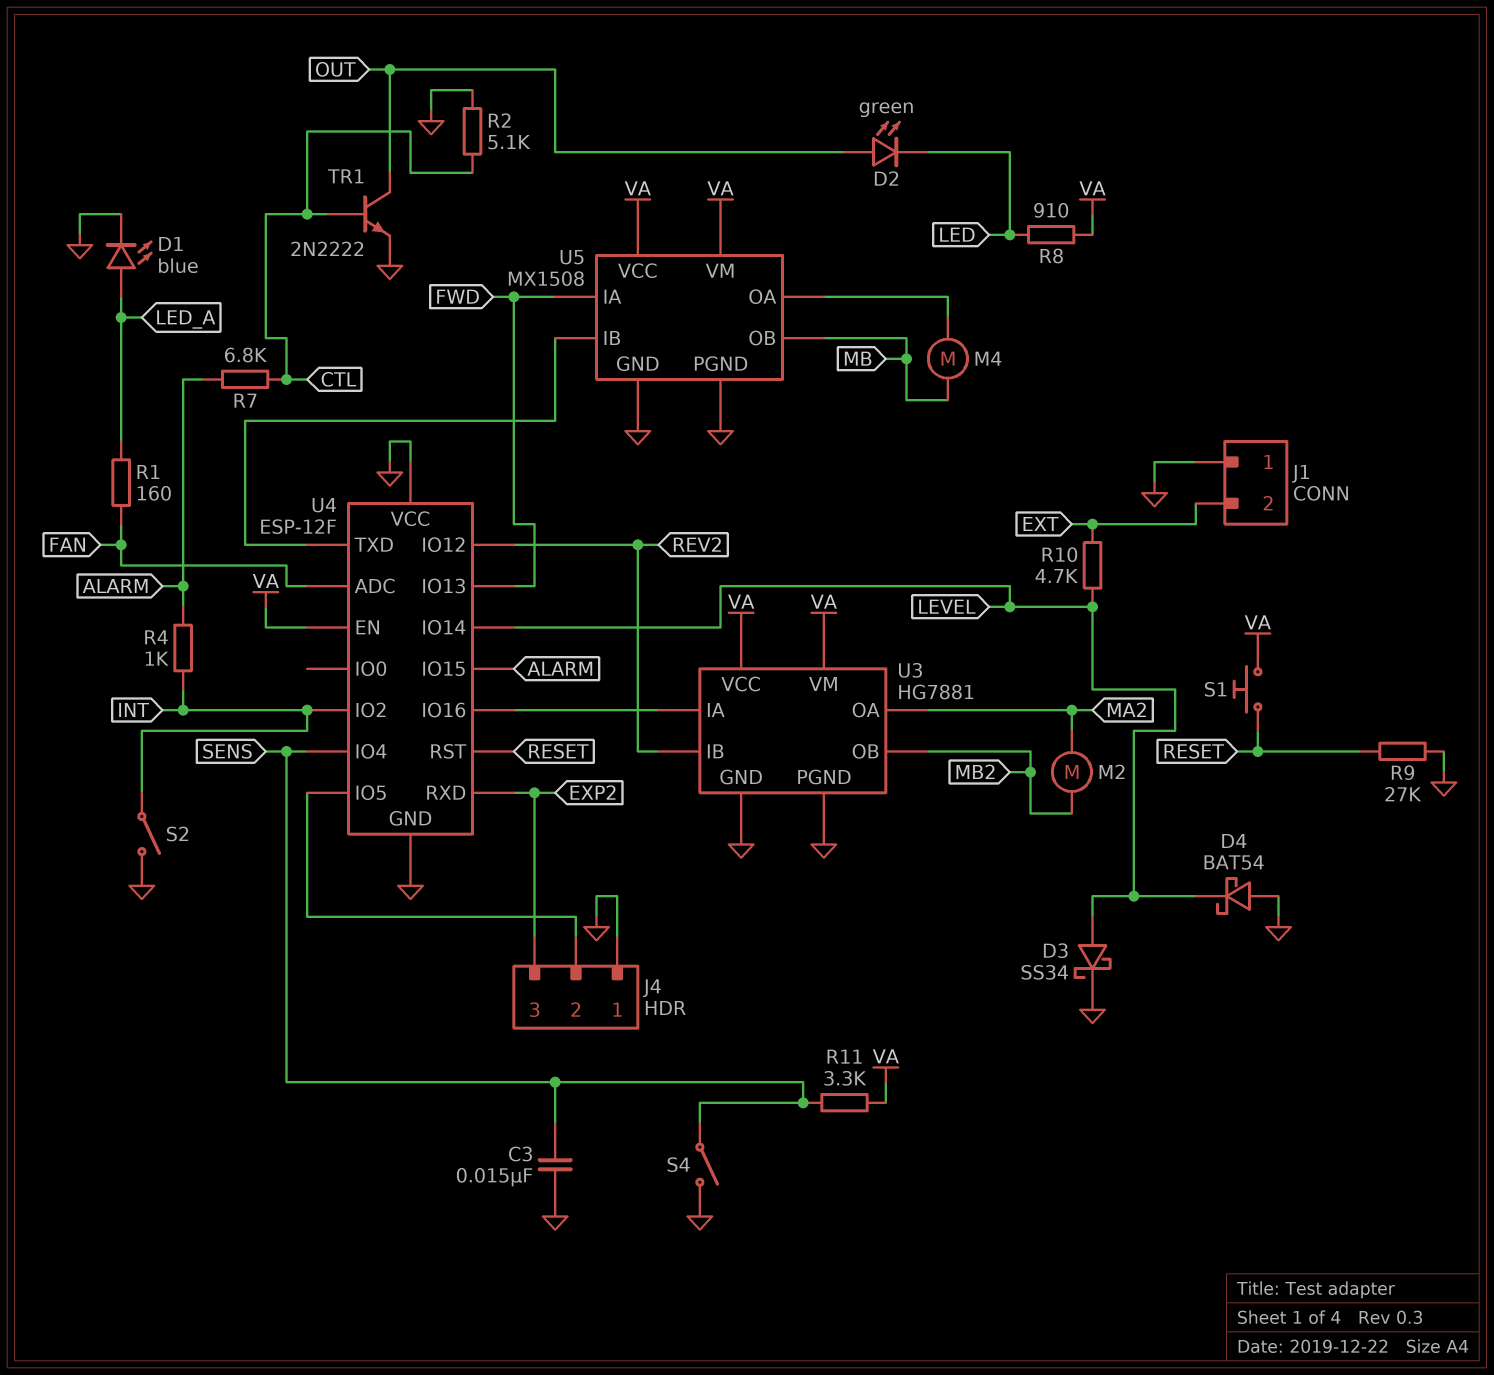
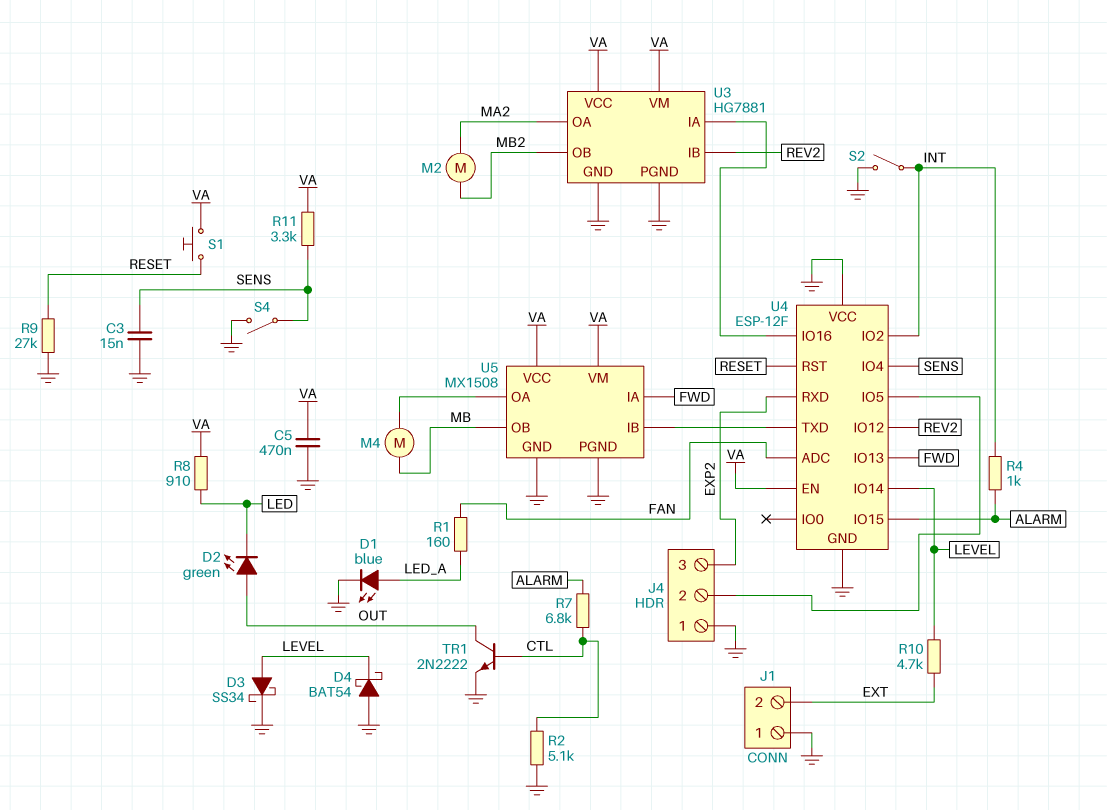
C5: none -> 470nF (GND, VA)

